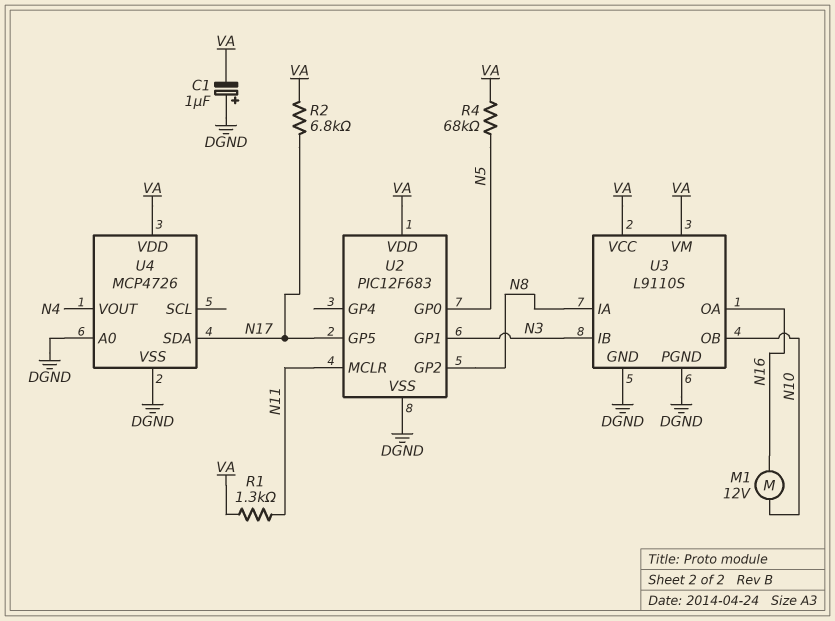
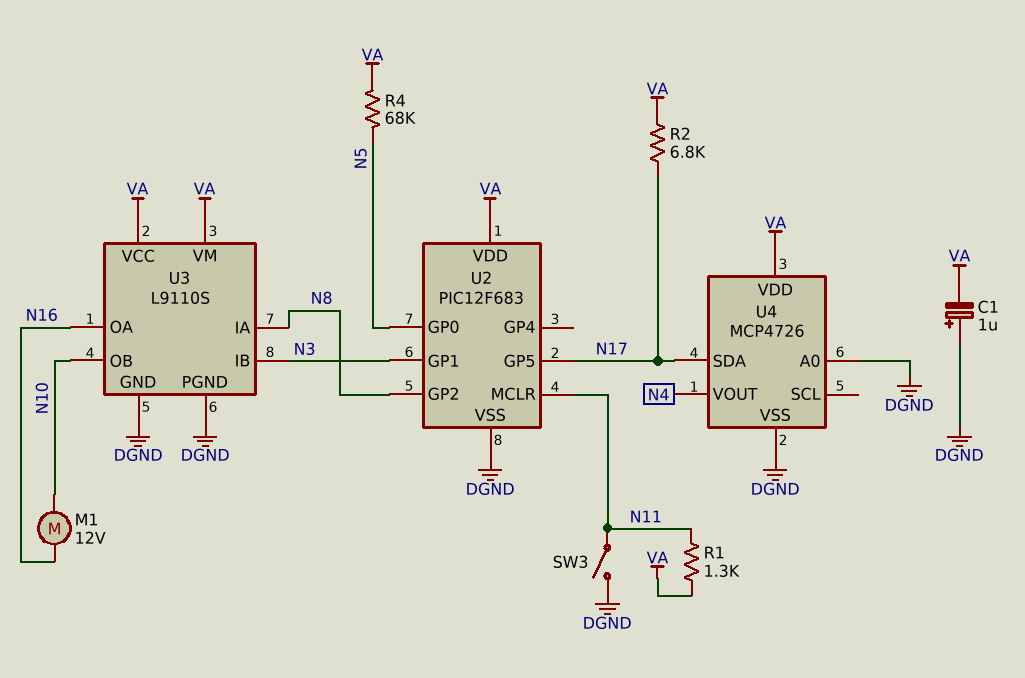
SW3: none -> switch (DGND, N11)

